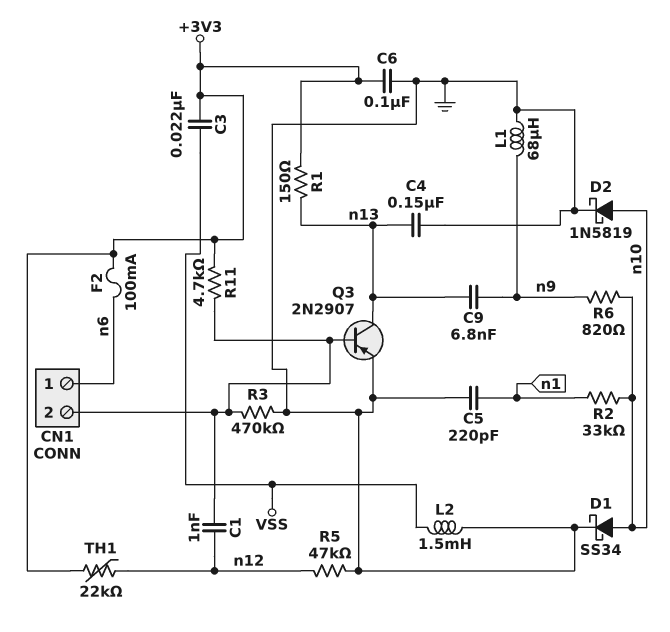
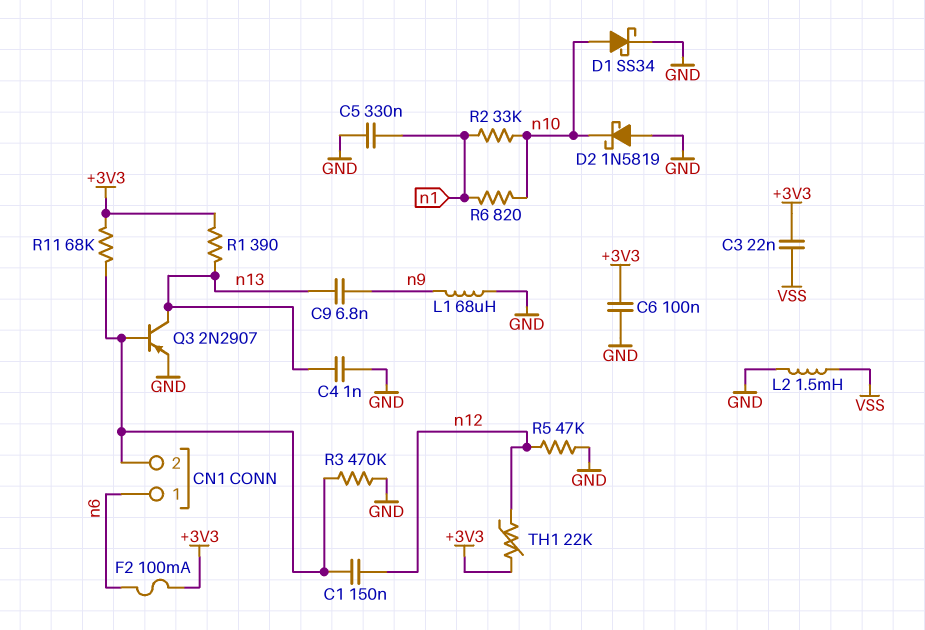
C1: 1nF (CN1/2, n12) -> 150nF (CN1/2, n12)
C4: 150nF (GND, n13) -> 1nF (GND, n13)
C5: 220pF (GND, n1) -> 330nF (GND, n1)
D2: schottky 1N5819 (A n10, K GND) -> schottky 1N5819 (A GND, K n10)
R1: 150 (+3V3, n13) -> 390 (+3V3, n13)
R6: 820 (n9, n10) -> 820 (n1, n10)
R11: 4.7k (+3V3, CN1/2) -> 68k (+3V3, CN1/2)

